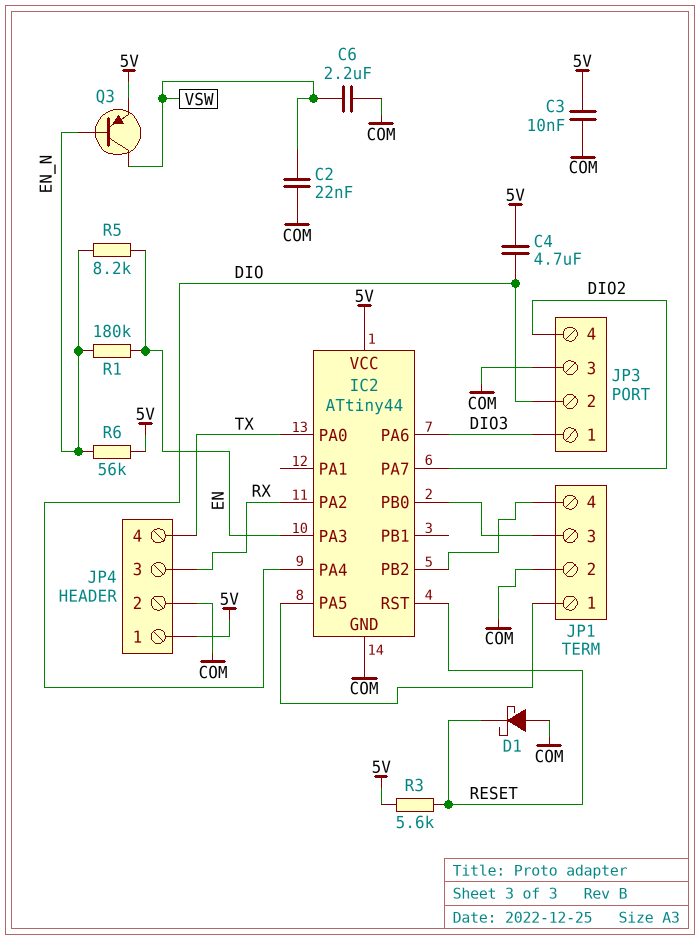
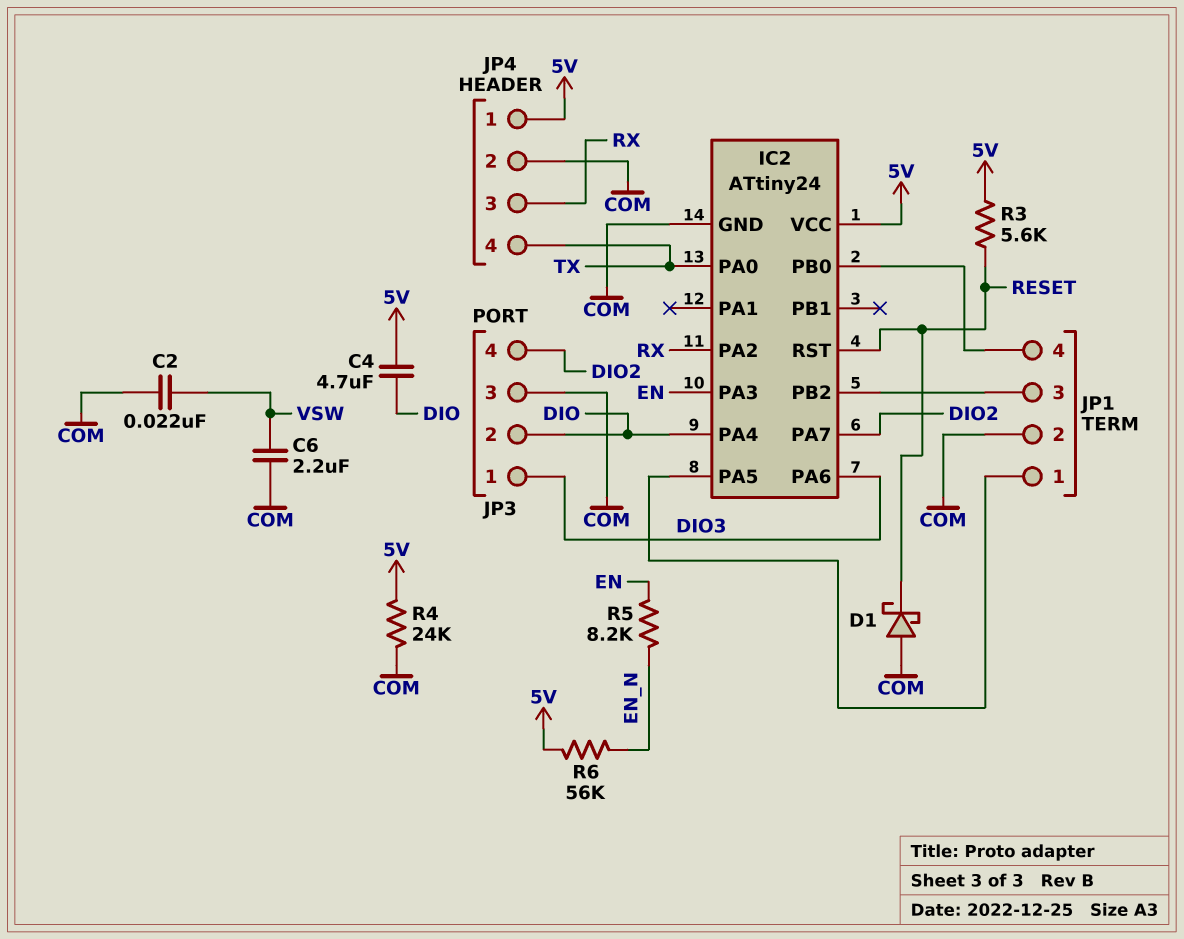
C3: 10nF (5V, COM) -> none
IC2: ATtiny44 -> ATtiny24
JP1 pin 3: IC2/PB0 -> IC2/PB2
JP1 pin 4: IC2/PB2 -> IC2/PB0
Q3: PNP (B EN_N, C VSW, E 5V) -> none
R1: 180k (EN, EN_N) -> none
R4: none -> 24k (5V, COM)

